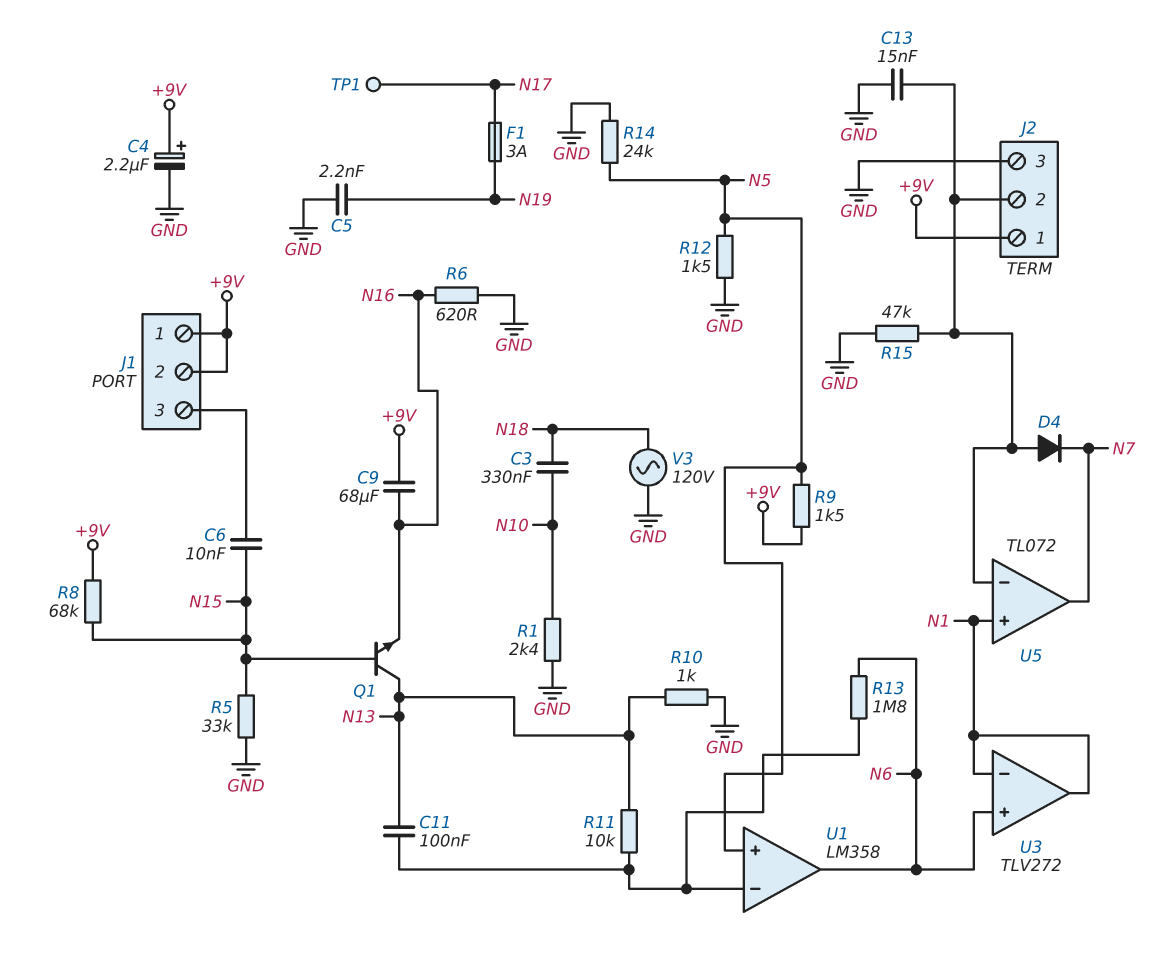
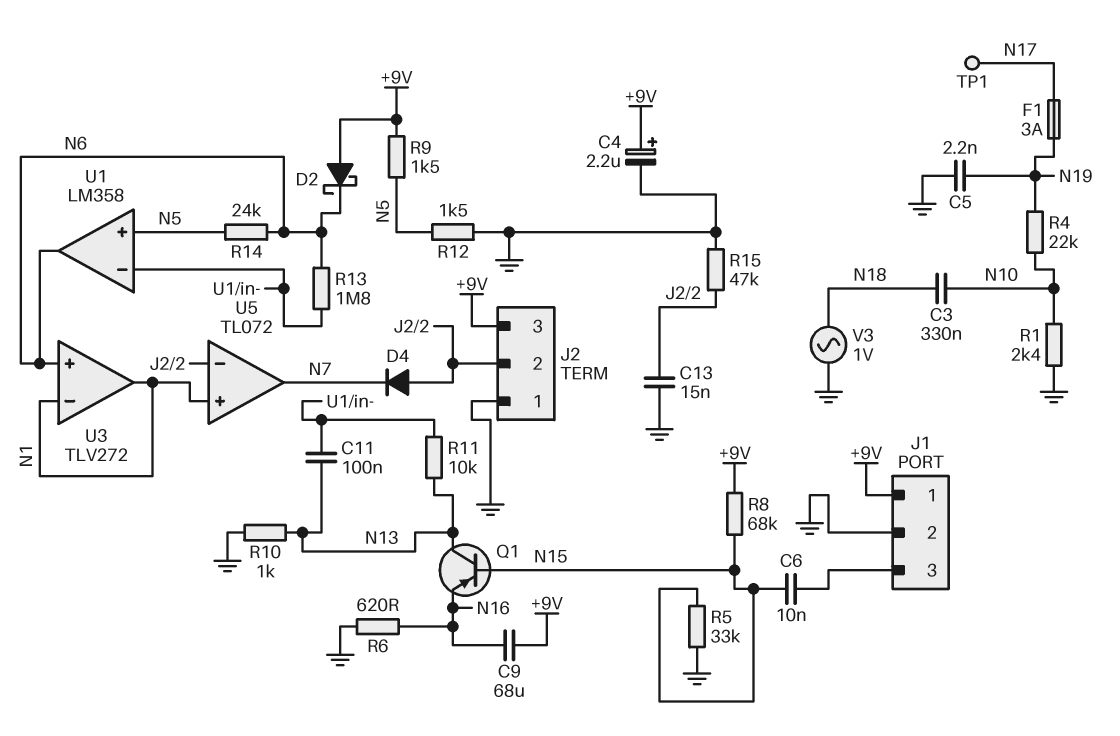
D2: none -> schottky (A +9V, K N6)
J1 pin 2: +9V -> GND
J2 pin 1: +9V -> GND
J2 pin 3: GND -> +9V
Q1: NPN (B N15, C N13, E N16) -> PNP (B N15, C N13, E N16)
R4: none -> 22k (N10, N19)
R14: 24k (GND, N5) -> 24k (N5, N6)
V3: AC 120V (GND, N18) -> AC 1V (GND, N18)

